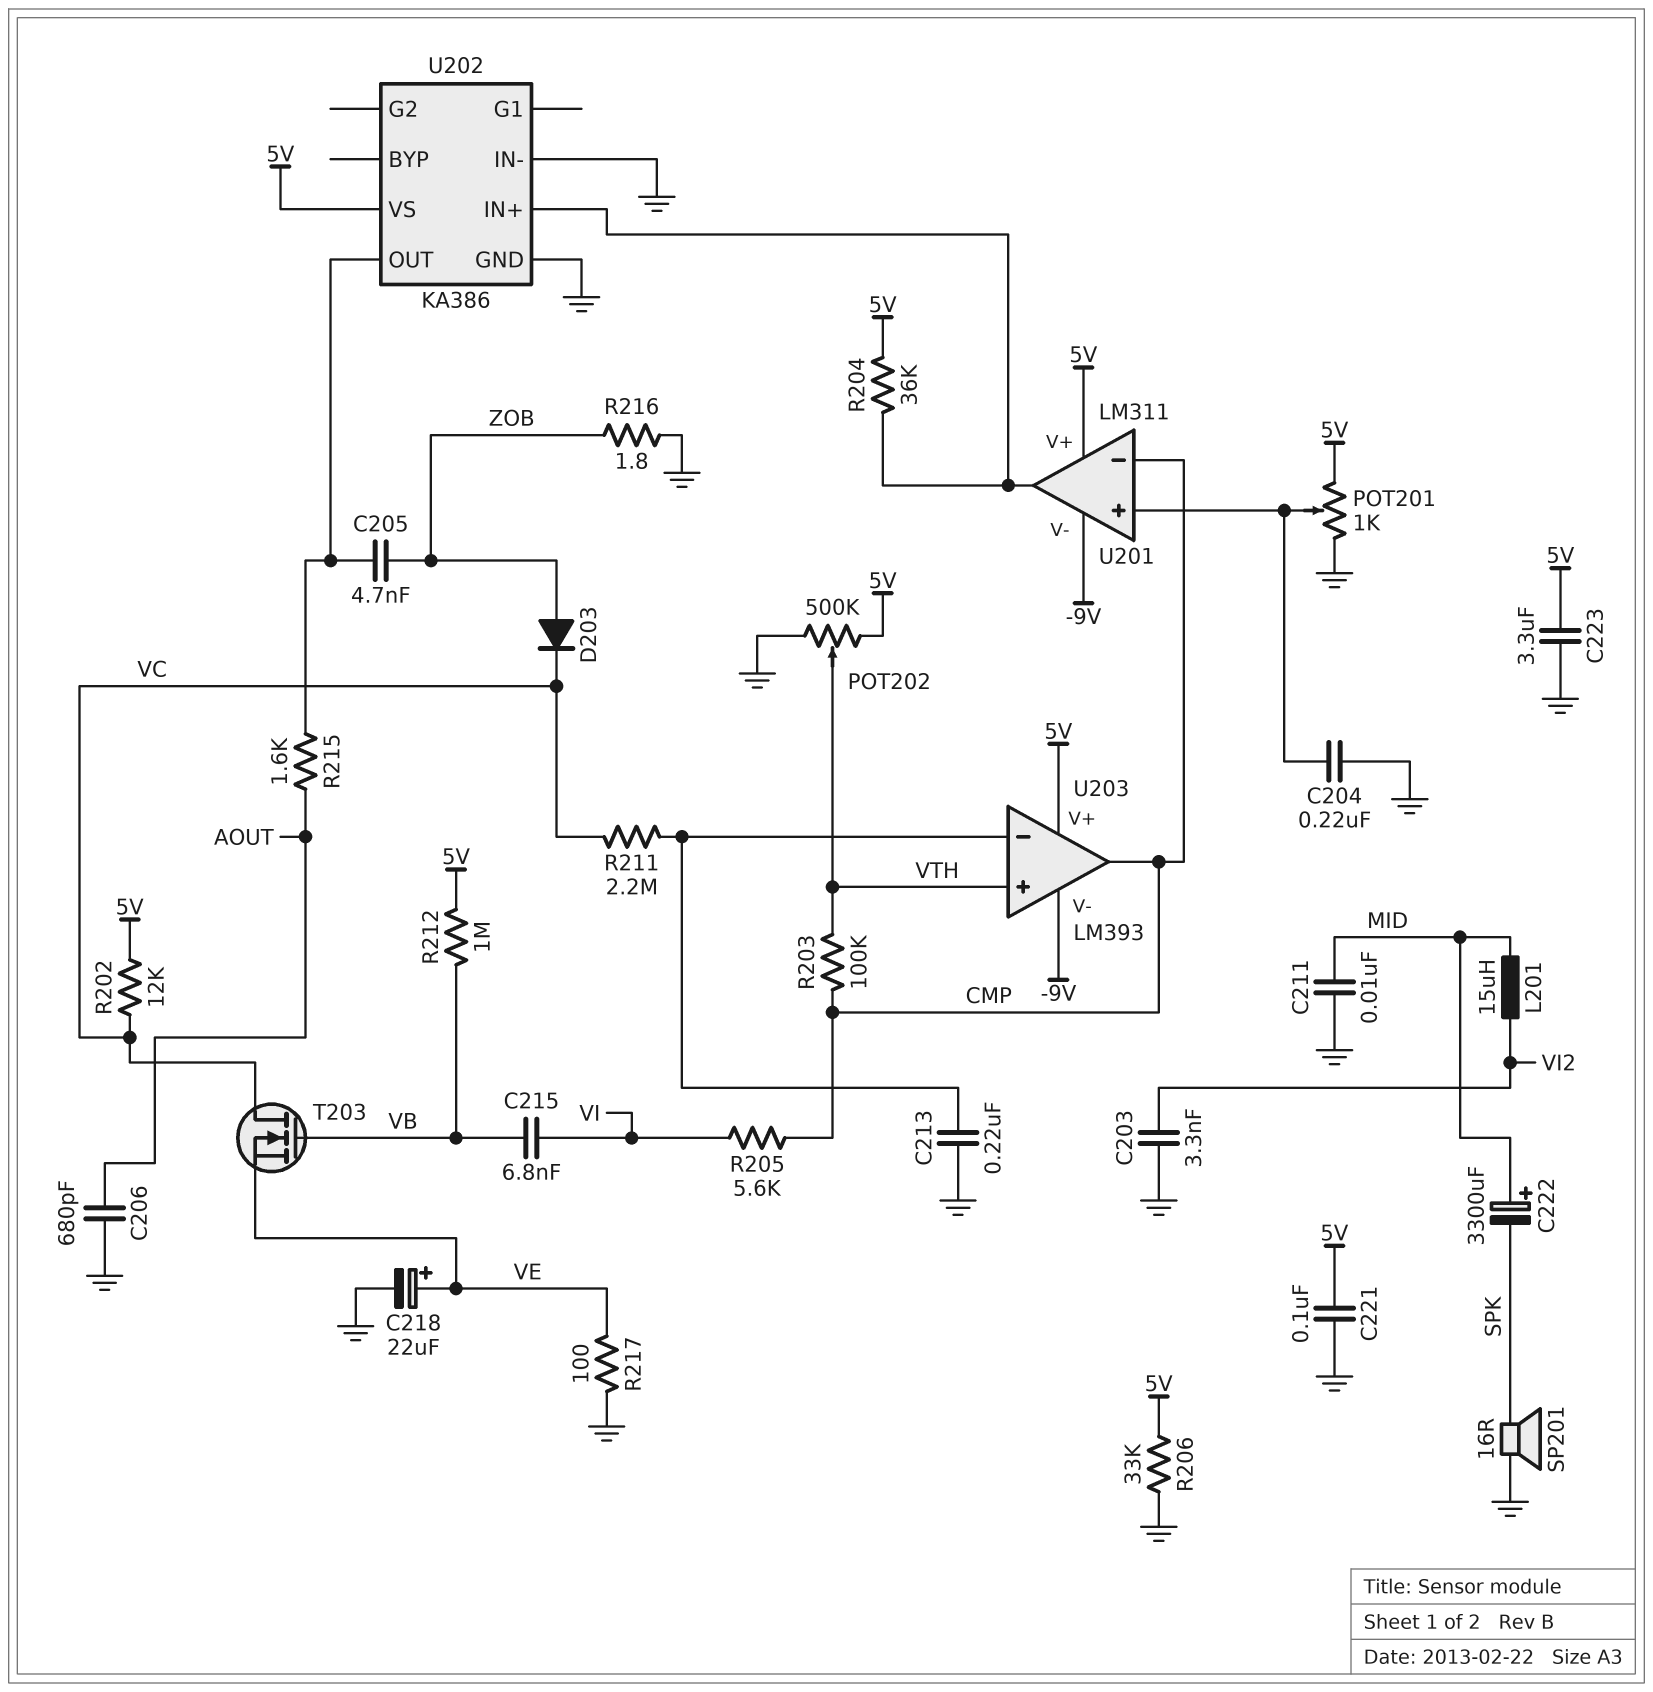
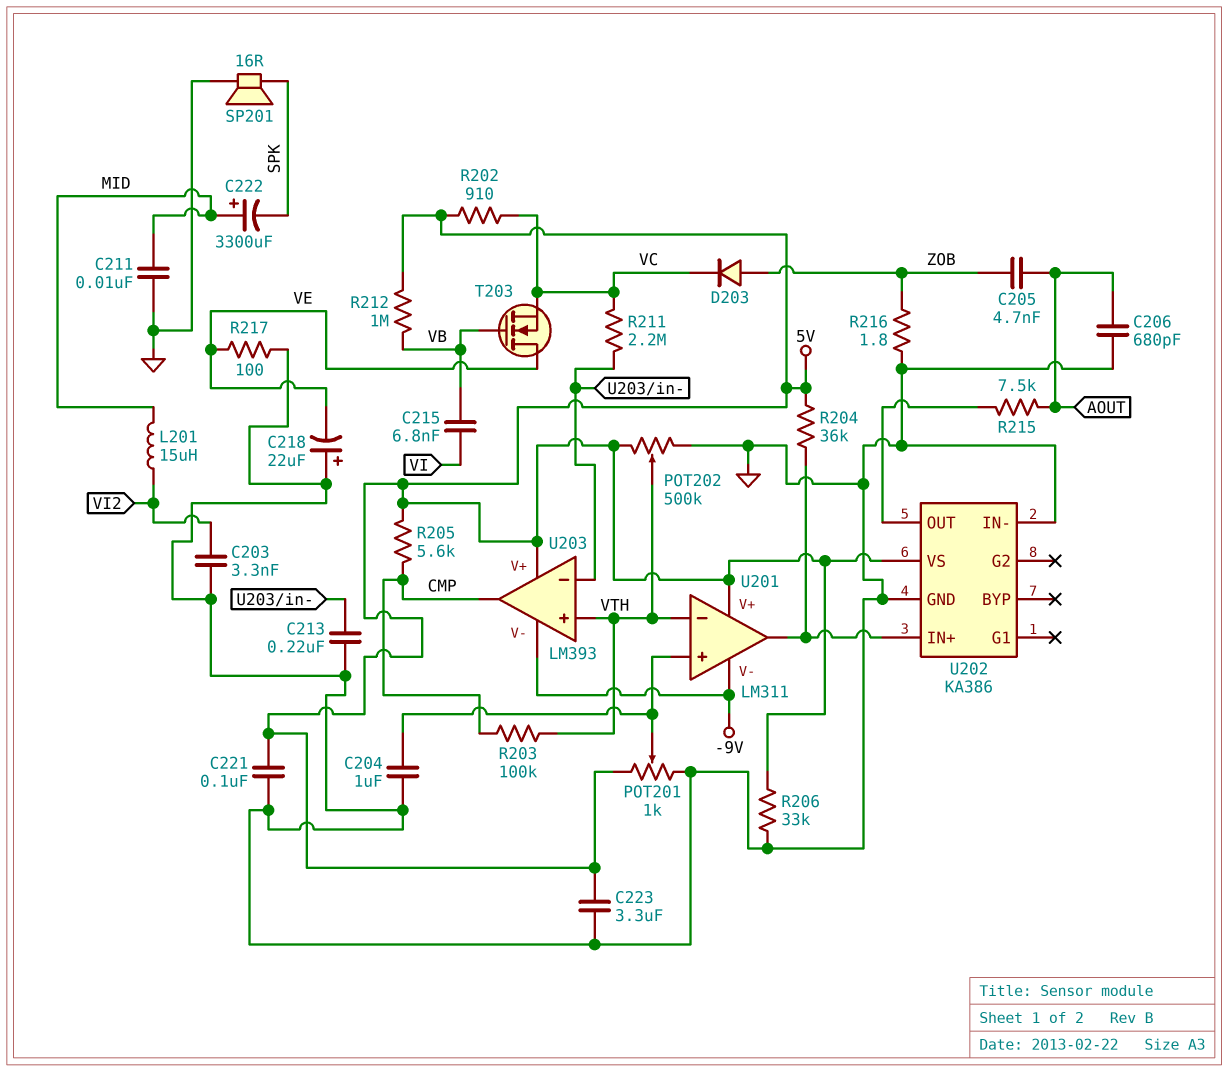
C204: 220nF (GND, U201/in+) -> 1uF (GND, U201/in+)
C205: 4.7nF (U202/OUT, ZOB) -> 4.7nF (AOUT, ZOB)
C218: 22uF (plus VE, minus GND) -> 22uF (plus GND, minus VE)
R202: 12k (5V, VC) -> 910 (5V, VC)
R205: 5.6k (CMP, VI) -> 5.6k (5V, CMP)
R215: 1.6k (AOUT, U202/OUT) -> 7.5k (AOUT, U202/OUT)
T203: NMOS (G VB, D VC, S VE) -> NMOS (G VB, D VE, S VC)
U201 pin in-: CMP -> VTH

